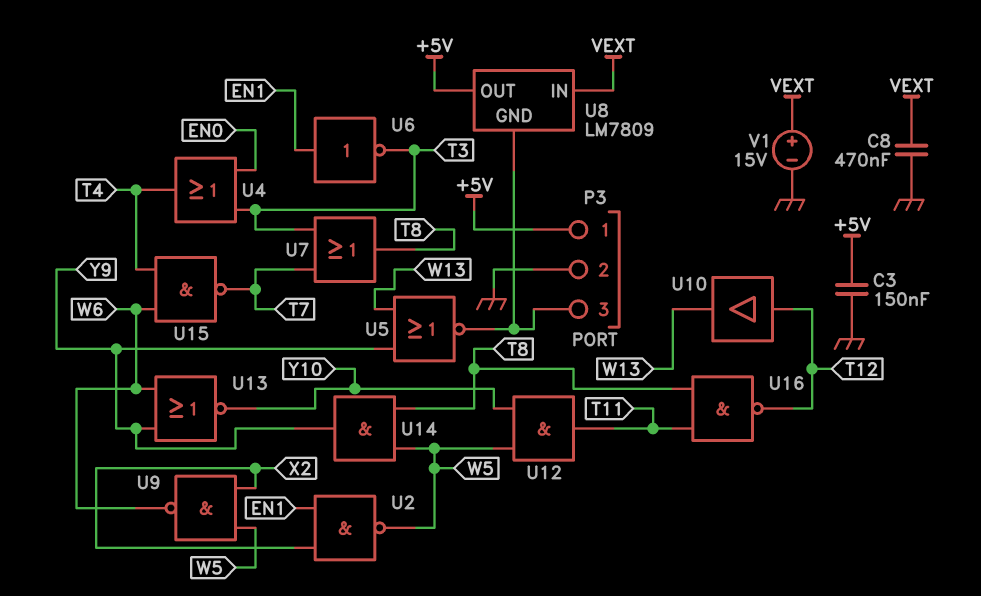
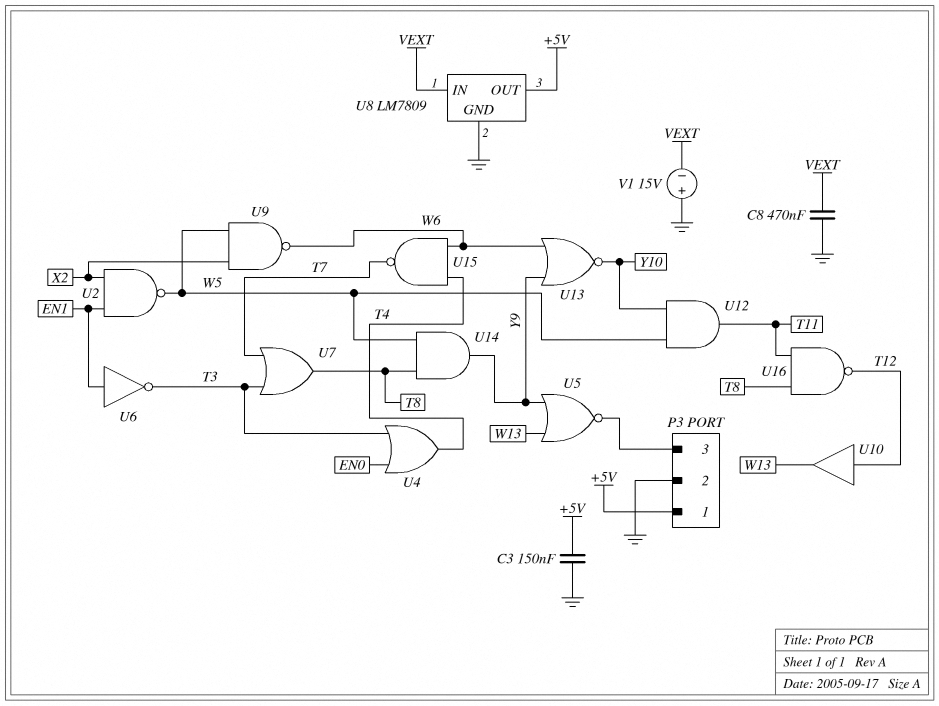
U8 pin GND: P3/3 -> GND
V1: 15V (plus VEXT, minus GND) -> 15V (plus GND, minus VEXT)

